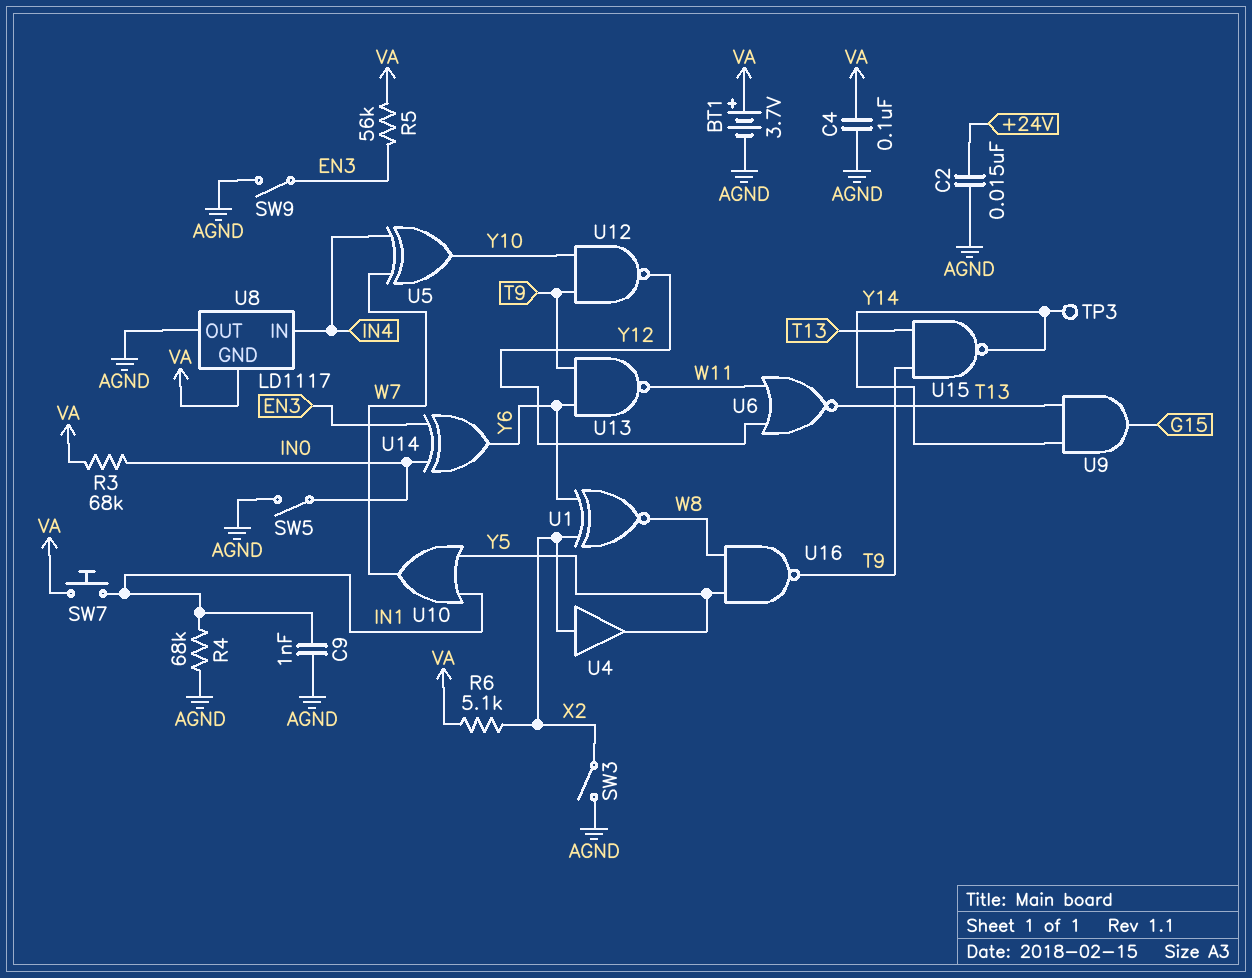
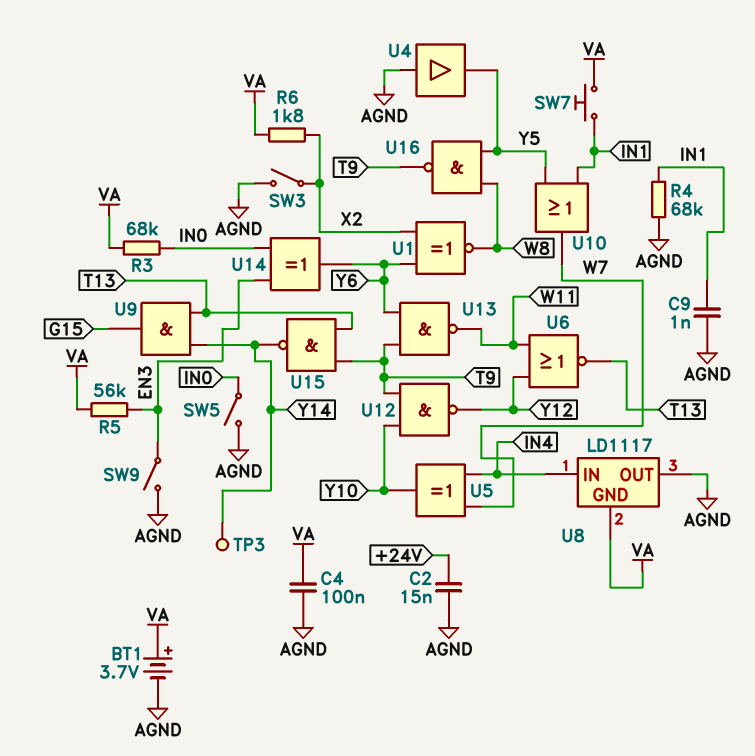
R6: 5.1k (VA, X2) -> 1.8k (VA, X2)
U4: buffer (in X2, out Y5) -> buffer (in AGND, out Y5)

